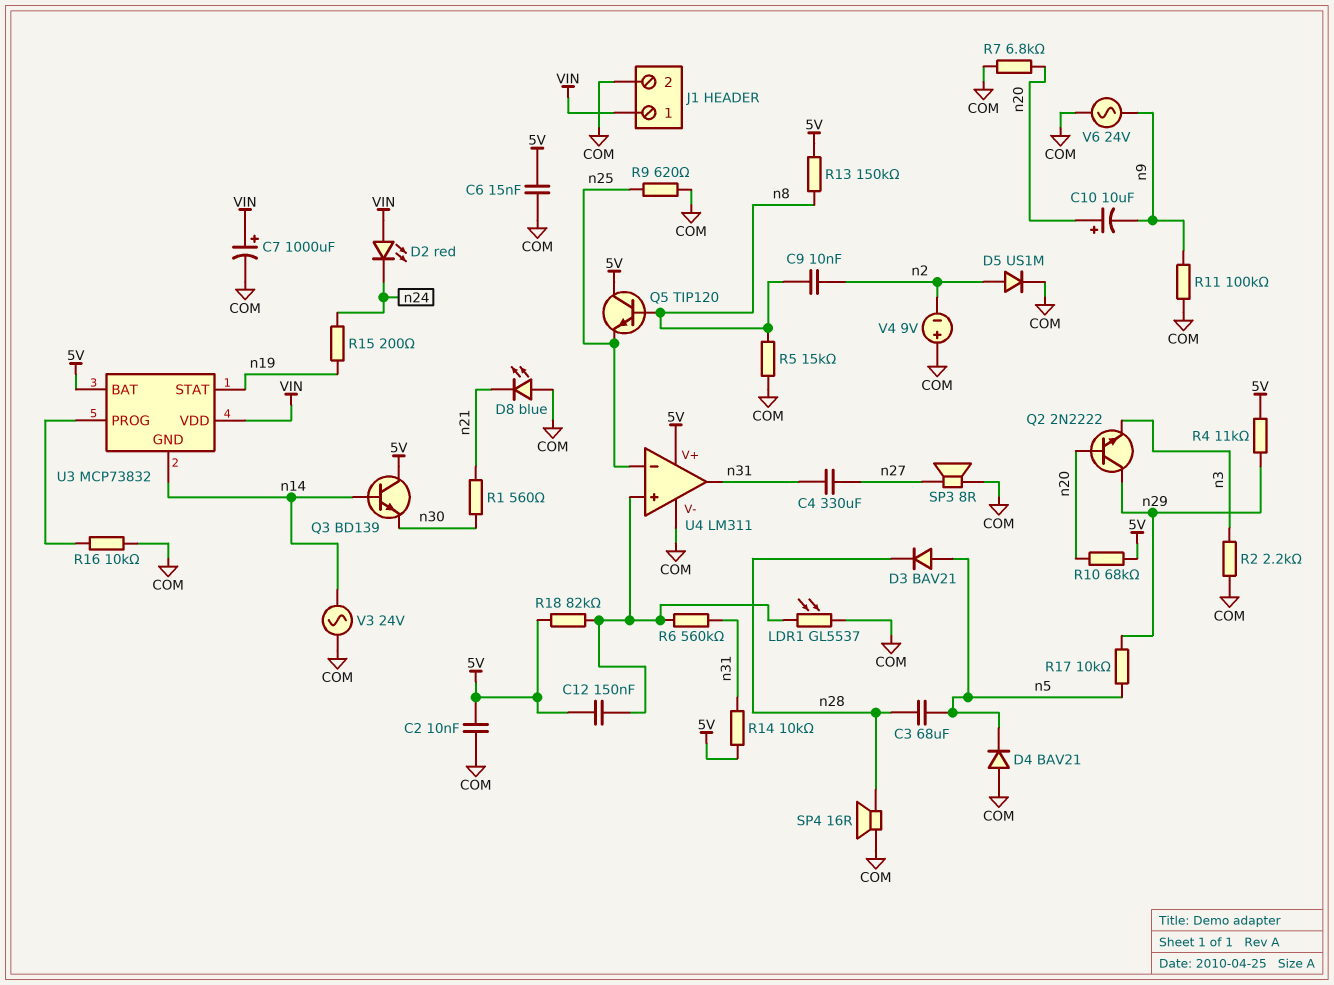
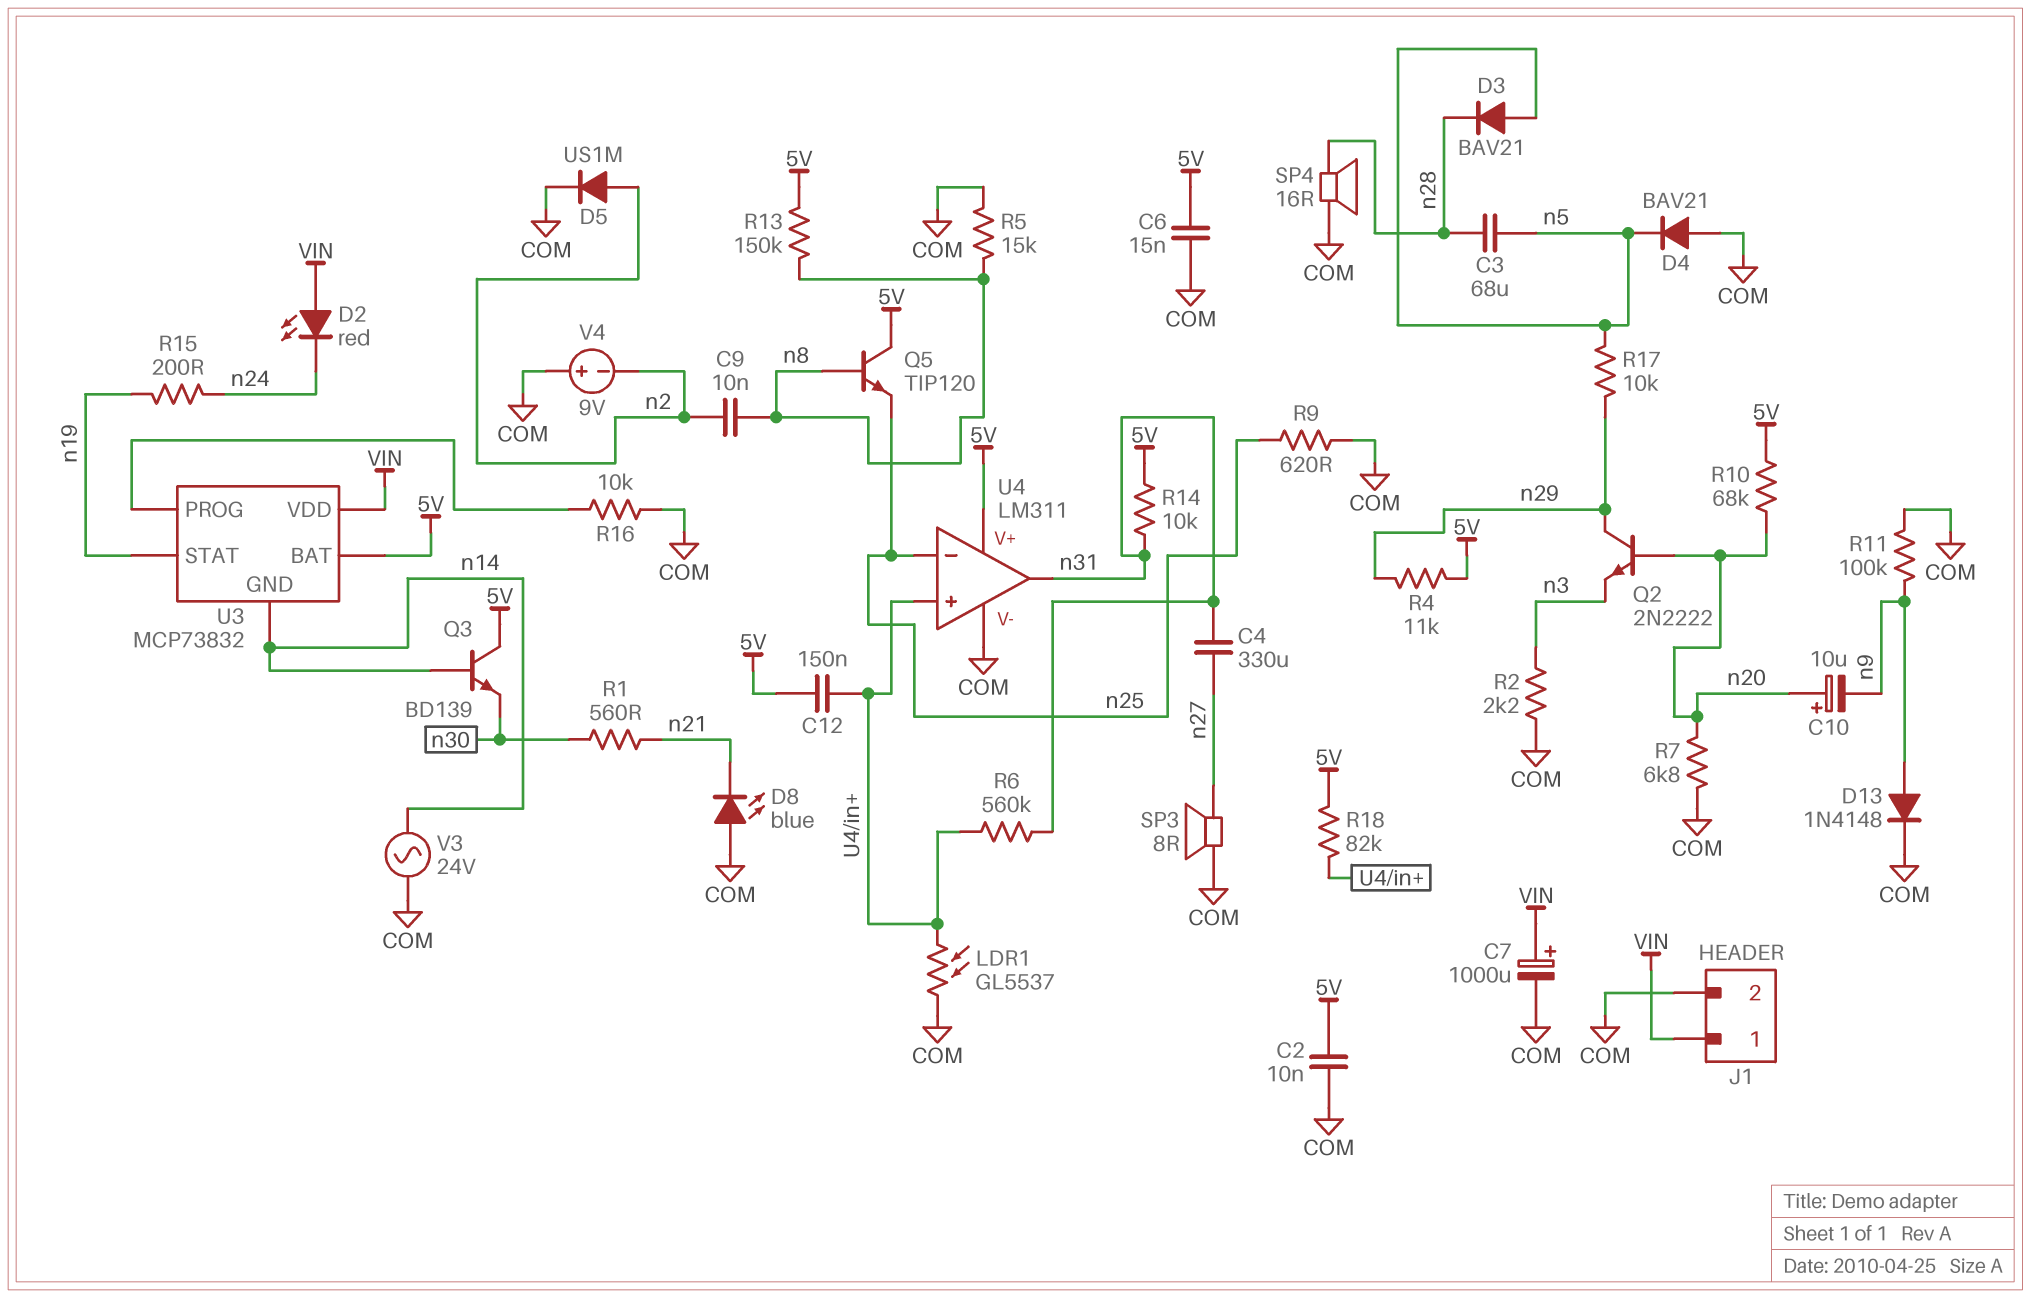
D13: none -> diode 1N4148 (A n9, K COM)
V6: AC 24V (COM, n9) -> none

